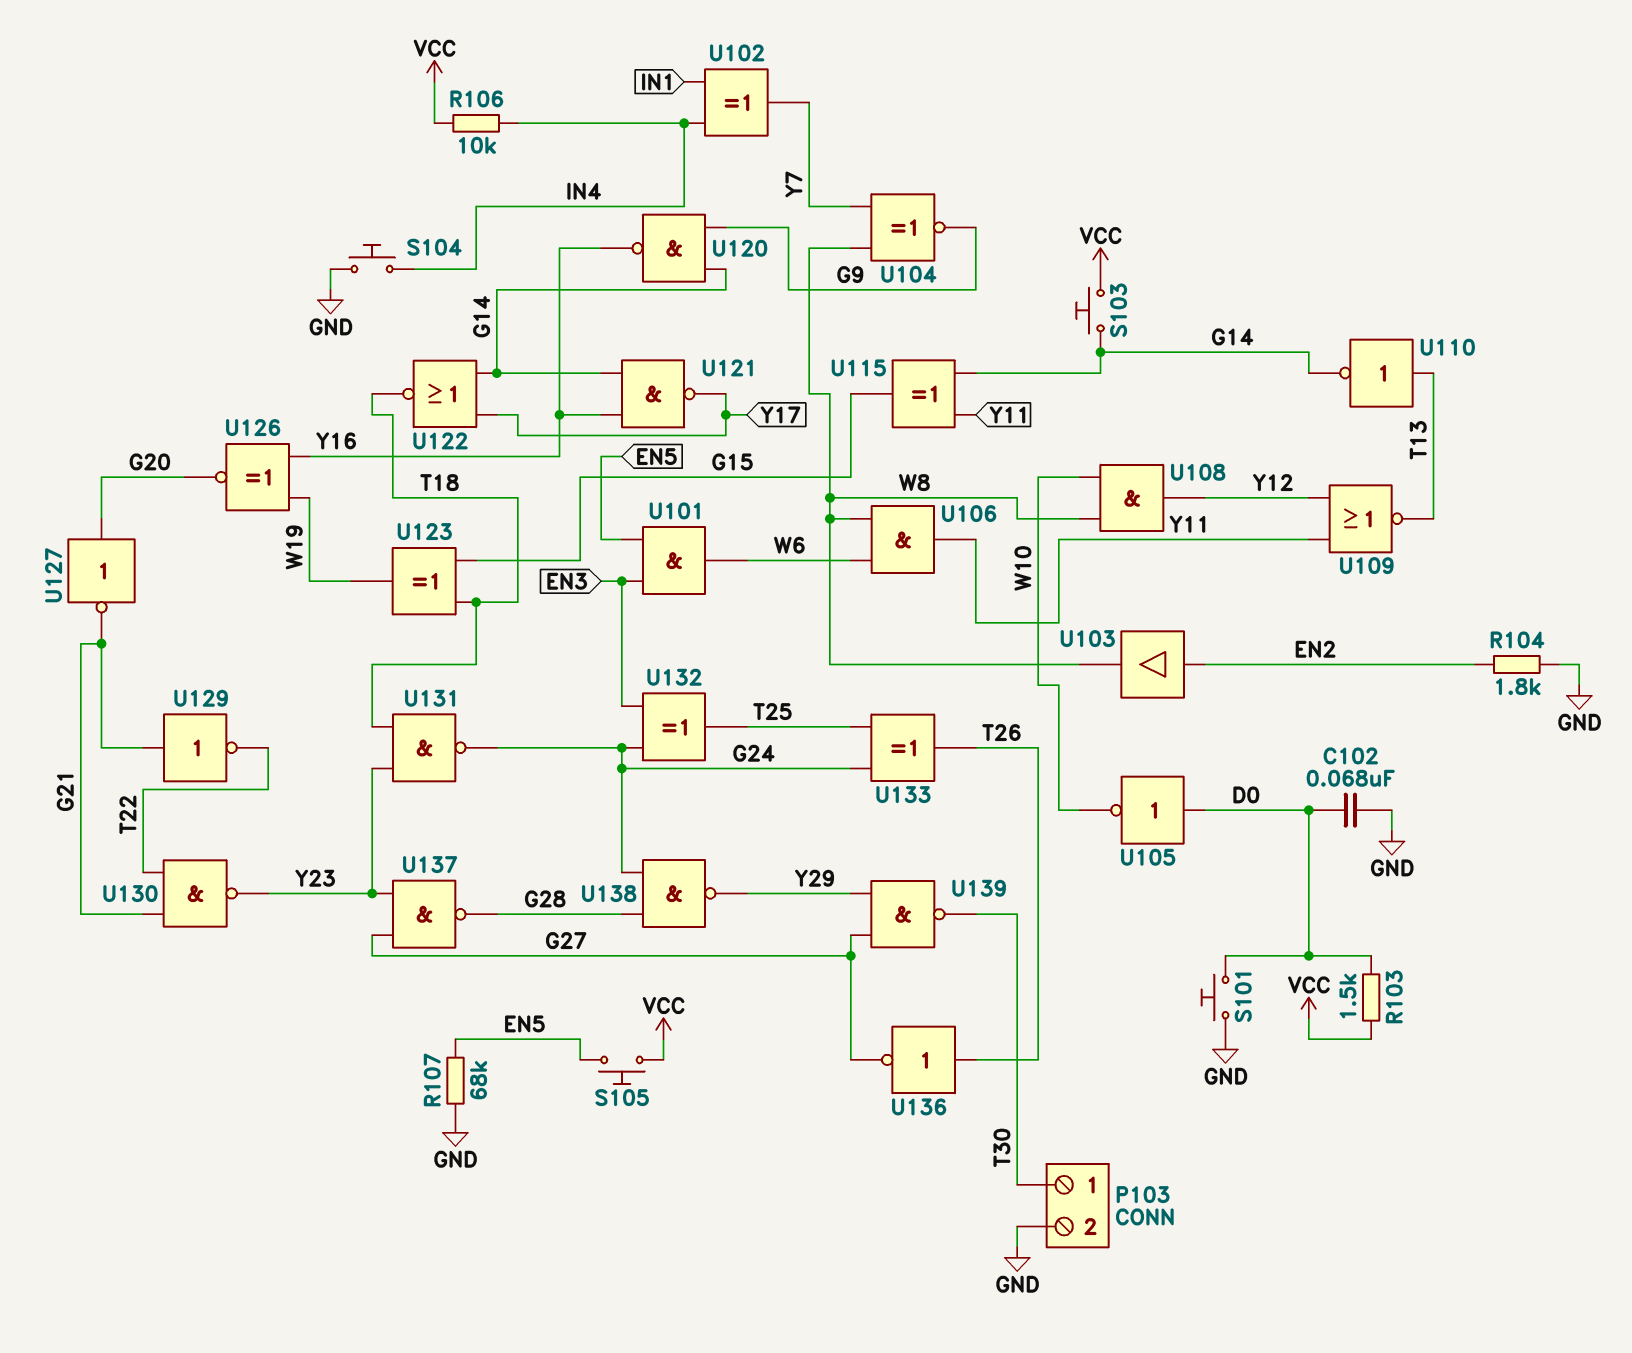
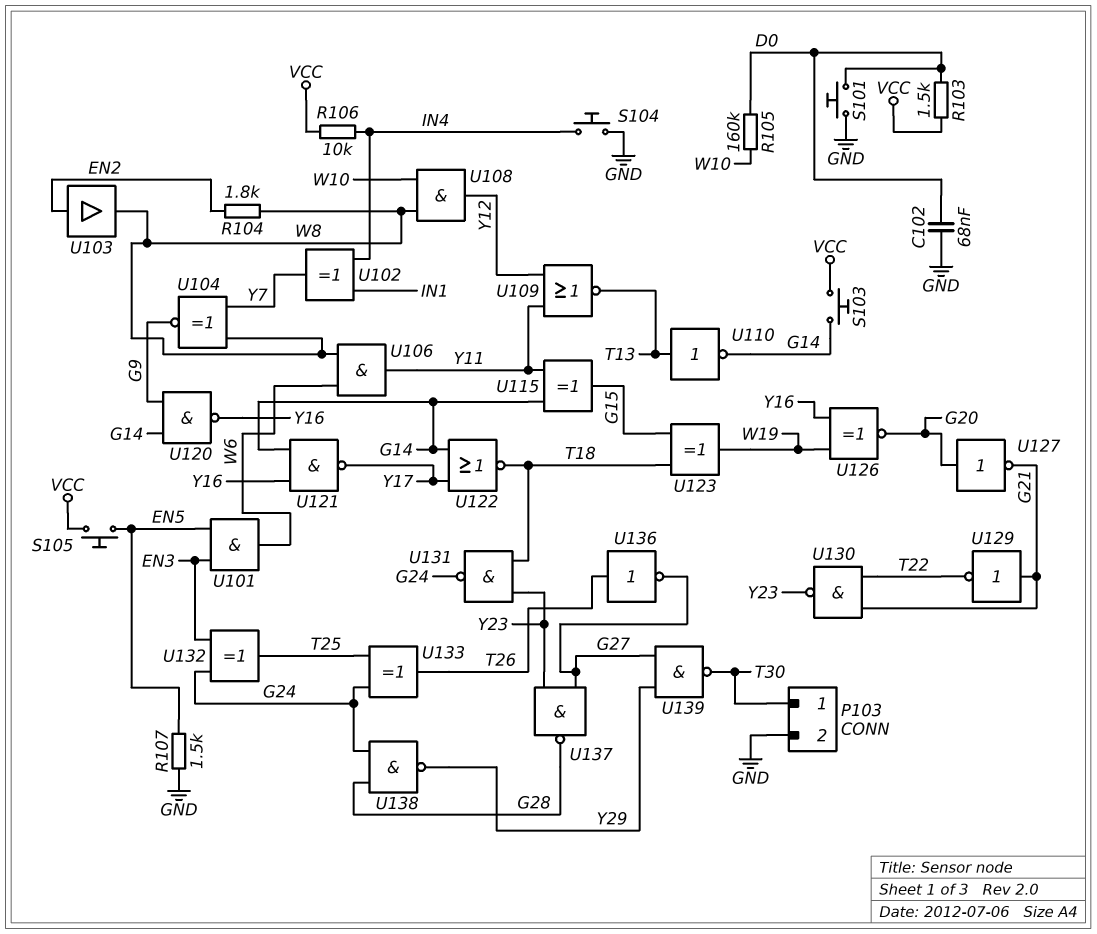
R104: 1.8k (EN2, GND) -> 1.8k (EN2, W8)
R105: none -> 160k (D0, W10)
R107: 68k (EN5, GND) -> 1.5k (EN5, GND)
U105: NOT (in D0, out W10) -> none

